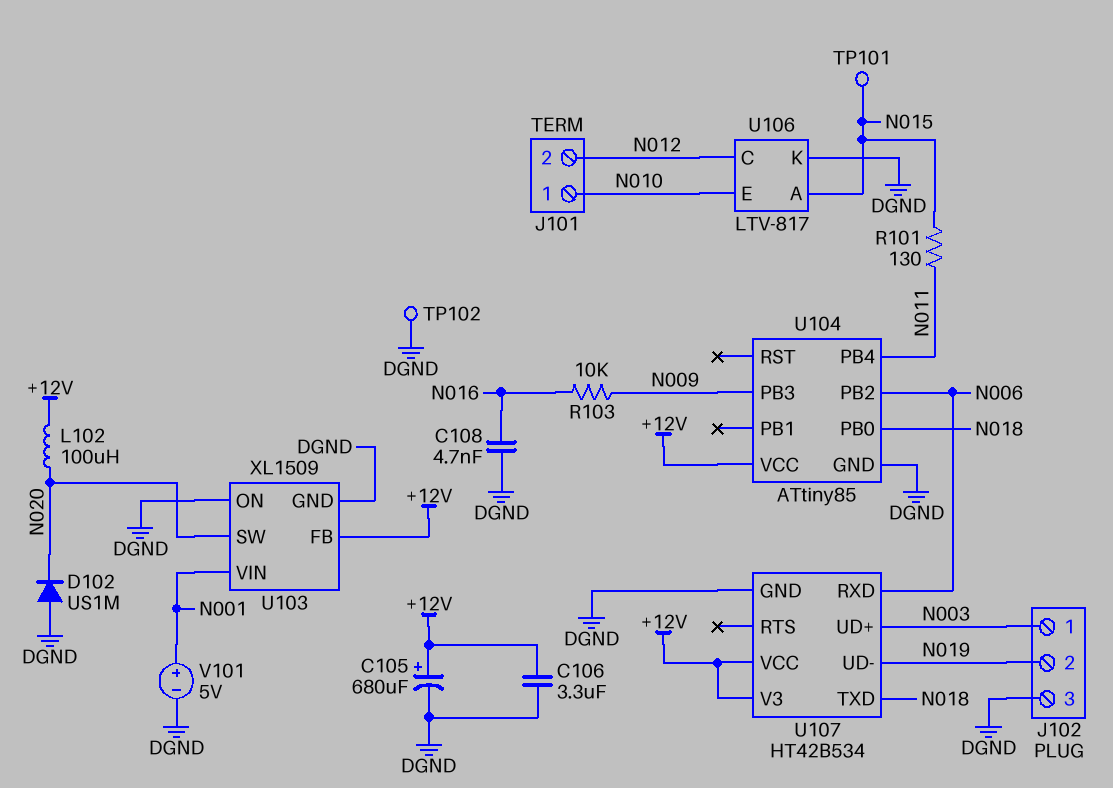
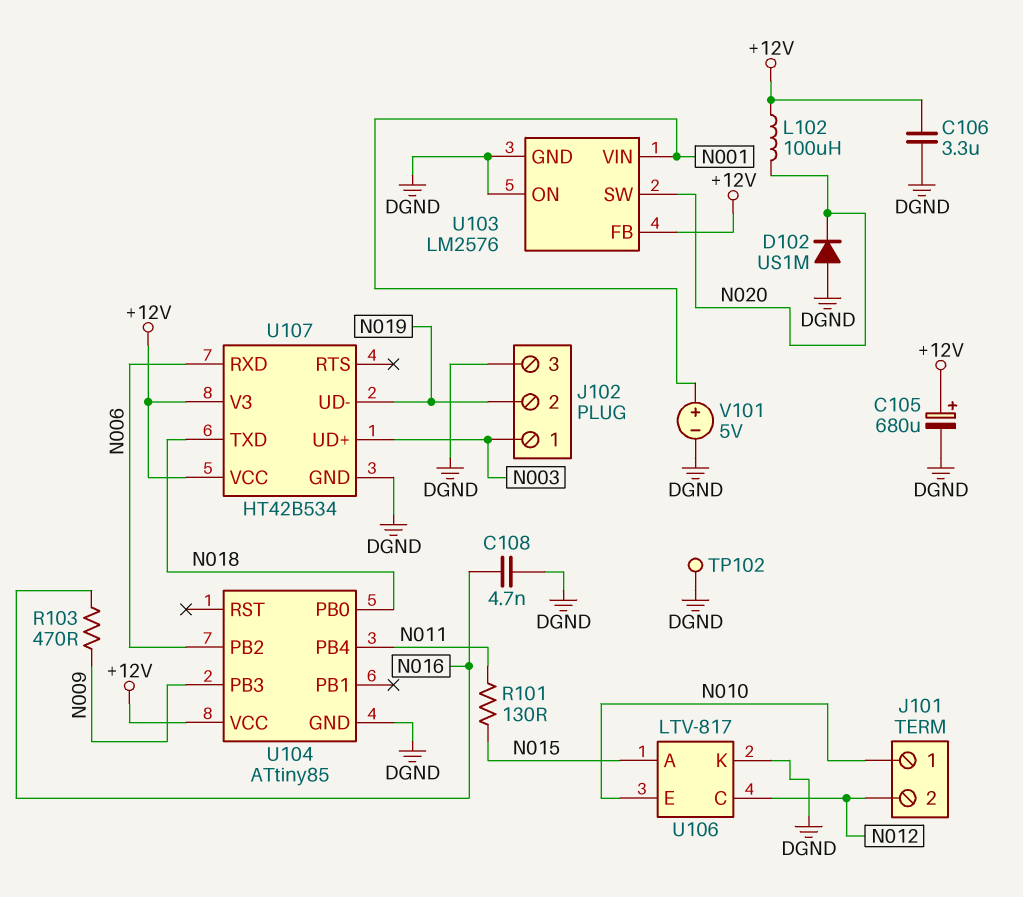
R103: 10k (N009, N016) -> 470 (N009, N016)
TP101: test point (N015) -> none
U103: XL1509 -> LM2576

